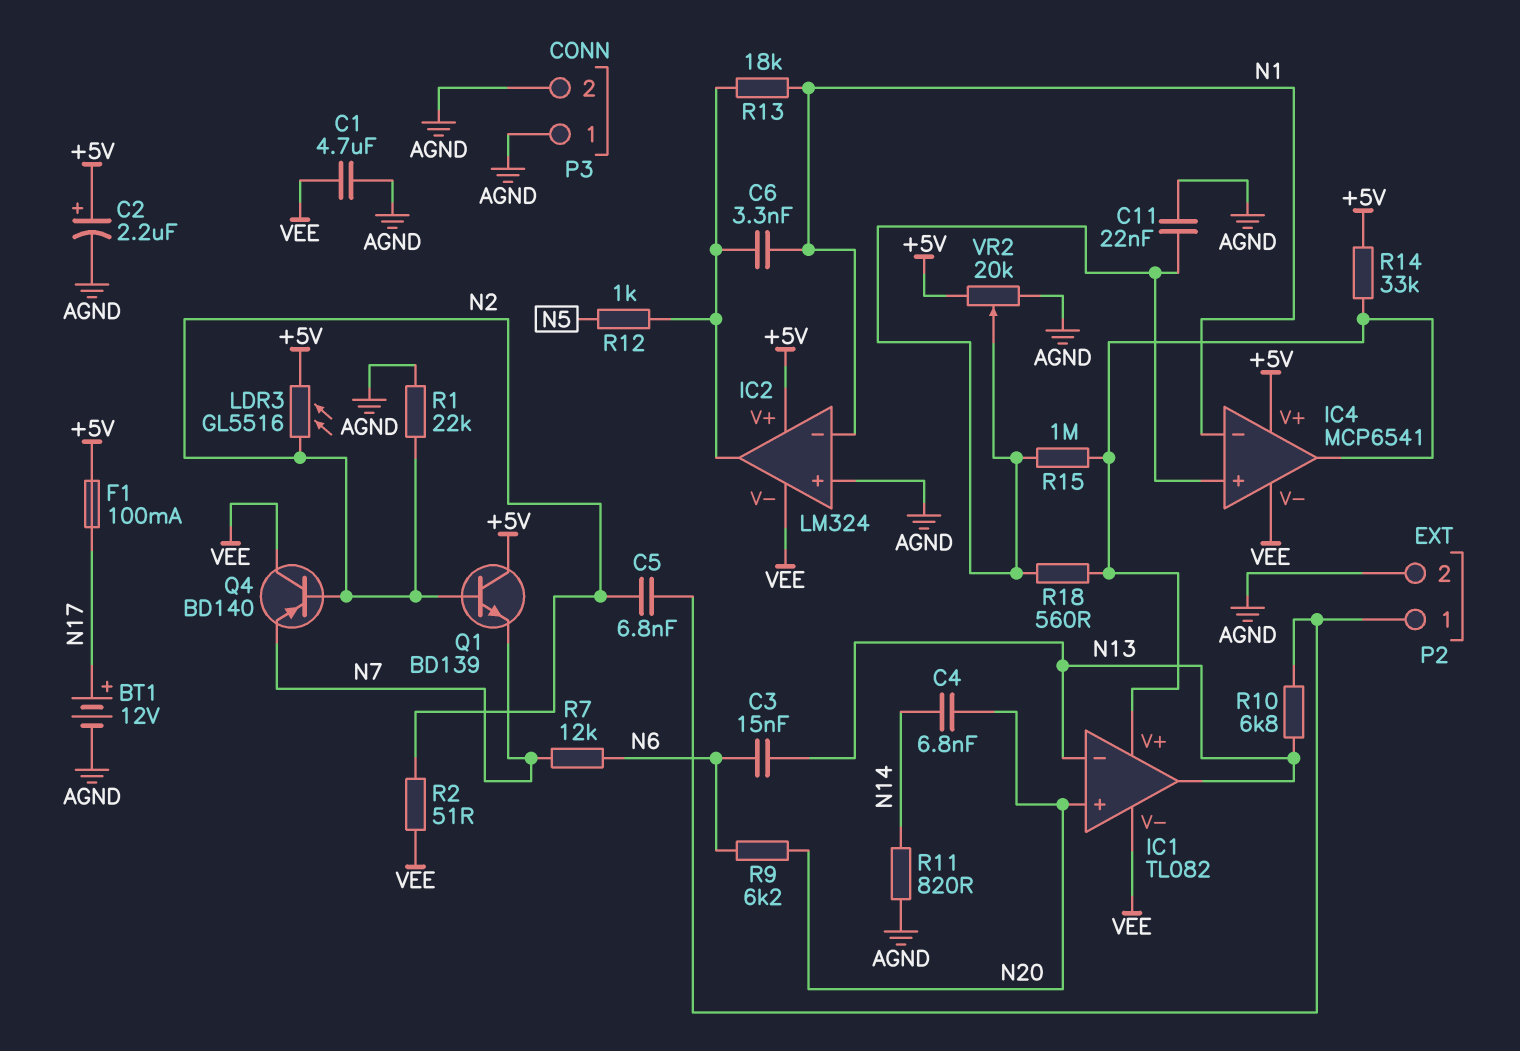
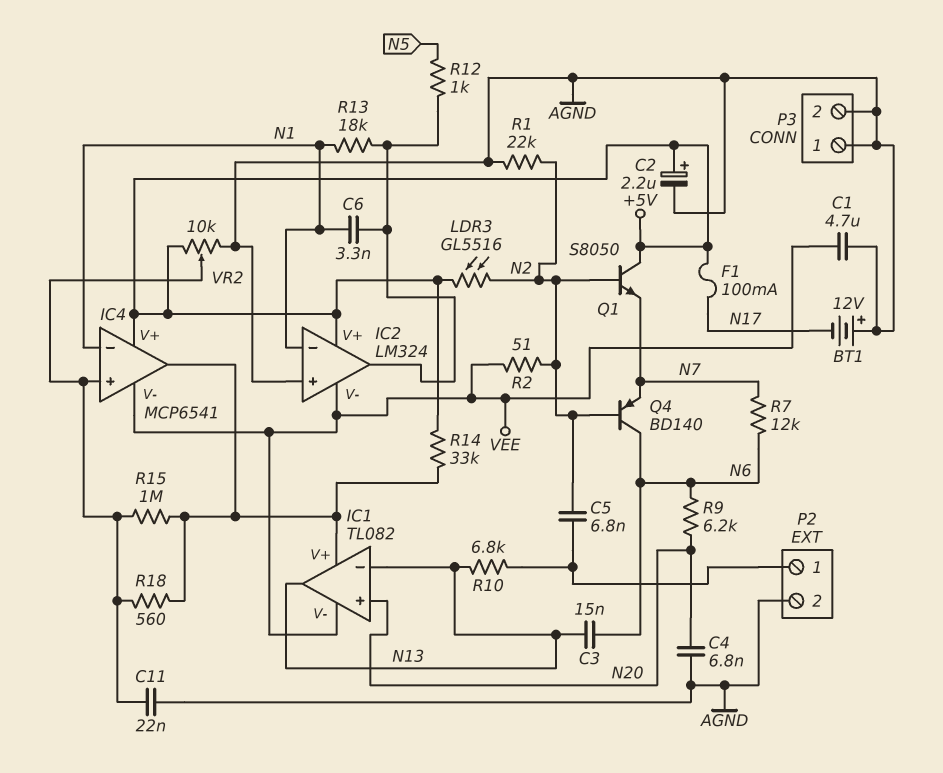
BT1: 12V (plus N17, minus AGND) -> 12V (plus AGND, minus N17)
C4: 6.8nF (N14, N20) -> 6.8nF (AGND, N20)
Q1: NPN BD139 (B N2, C +5V, E N7) -> NPN S8050 (B N2, C +5V, E N7)
Q4: PNP BD140 (B N2, C VEE, E N7) -> PNP BD140 (B N2, C N6, E N7)
R11: 820 (AGND, N14) -> none
VR2: 20k (+5V, AGND, wiper IC4/in+) -> 10k (+5V, AGND, wiper IC4/in+)

